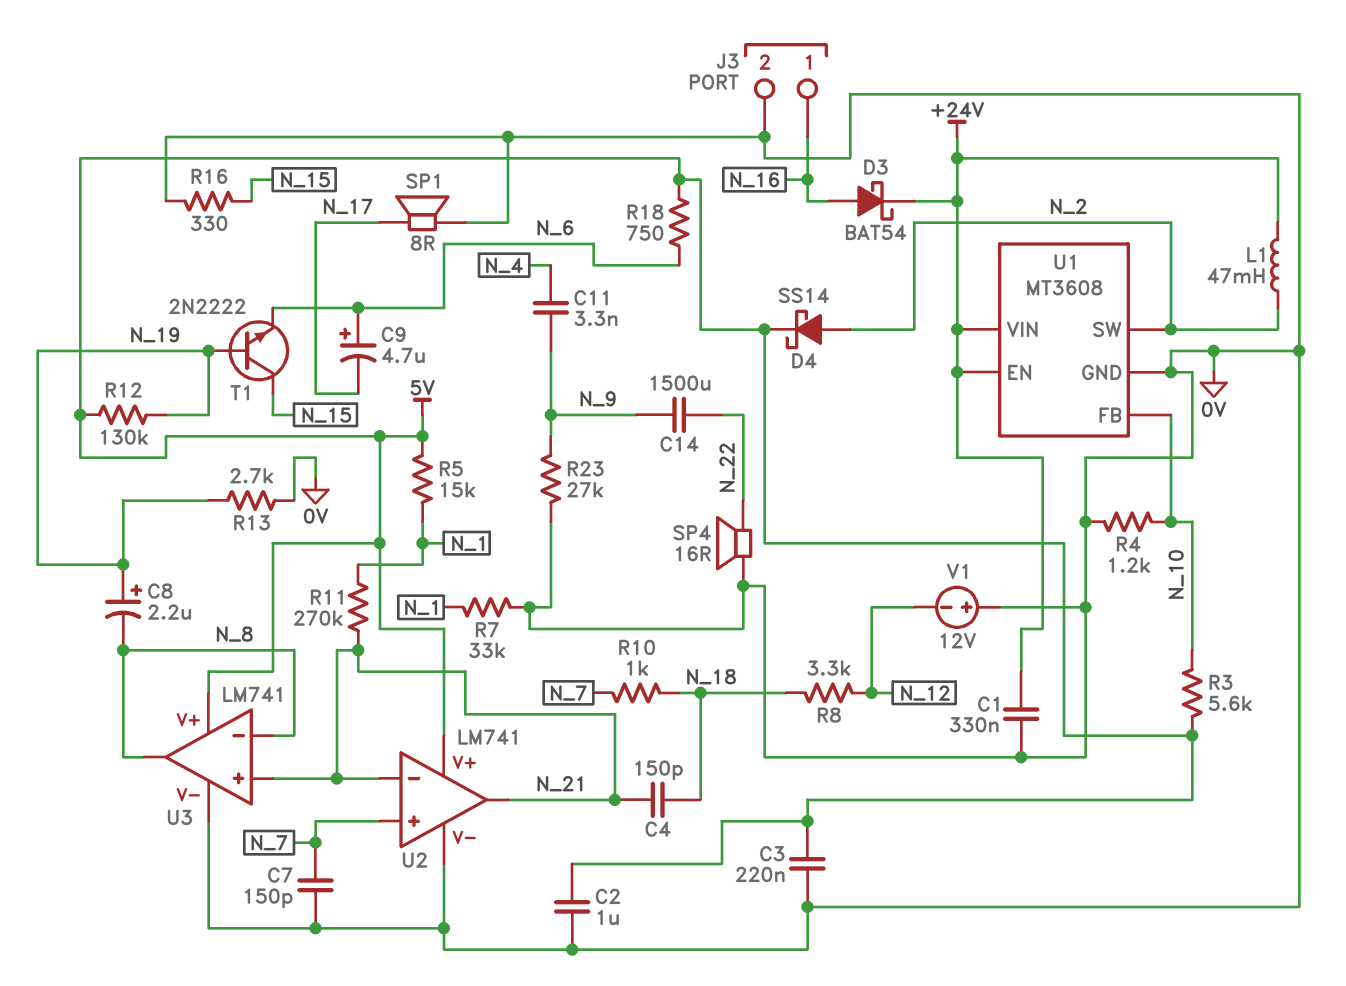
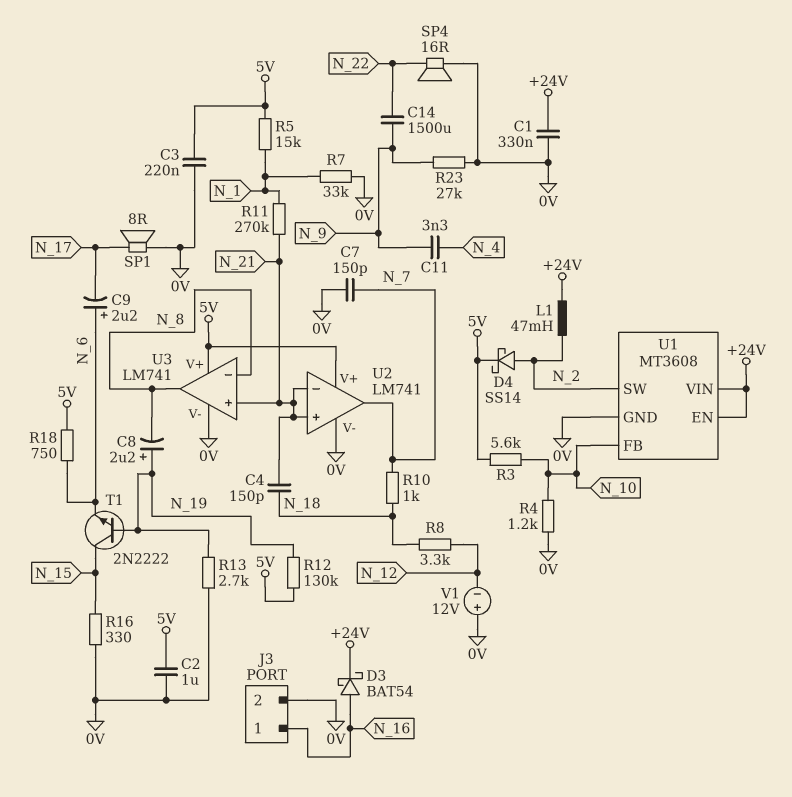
C9: 4.7uF (plus N_6, minus N_17) -> 2.2uF (plus N_6, minus N_17)
U2 pin in+: N_7 -> N_21
U2 pin out: N_21 -> N_7

